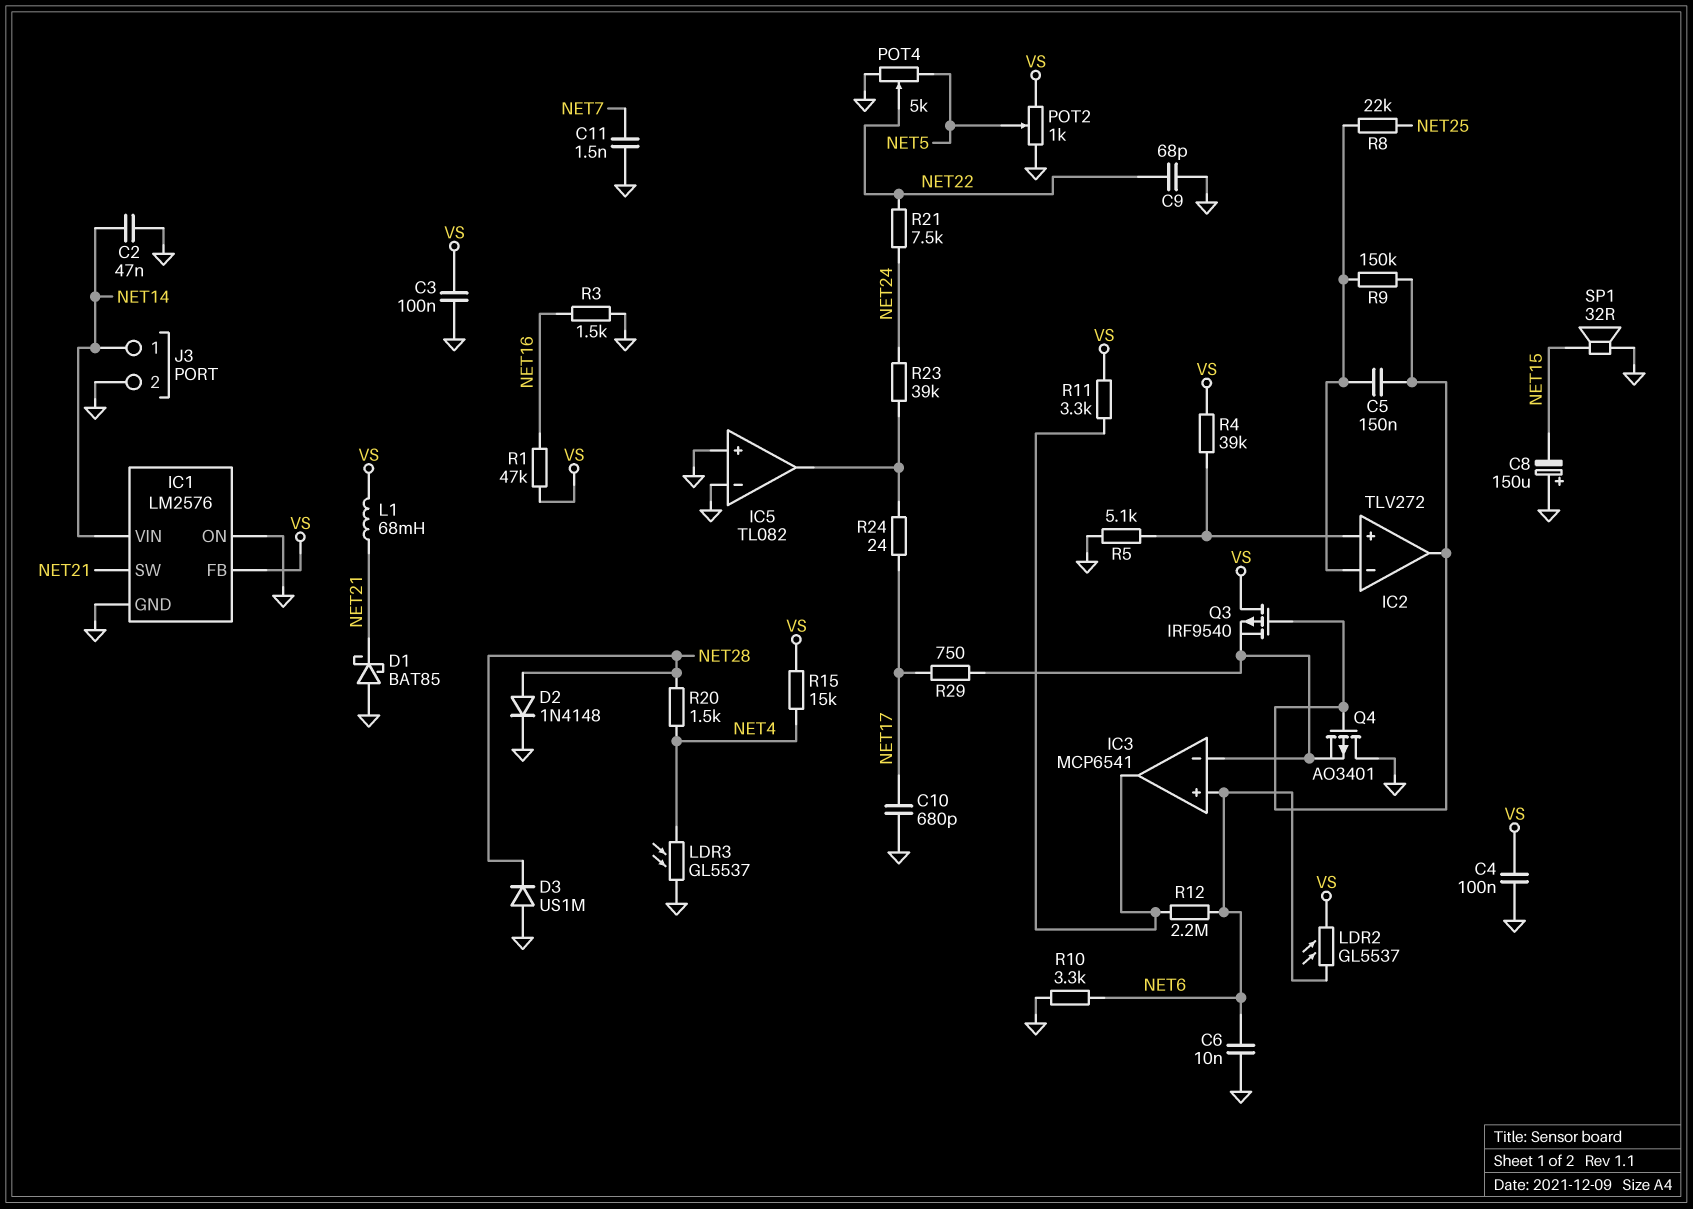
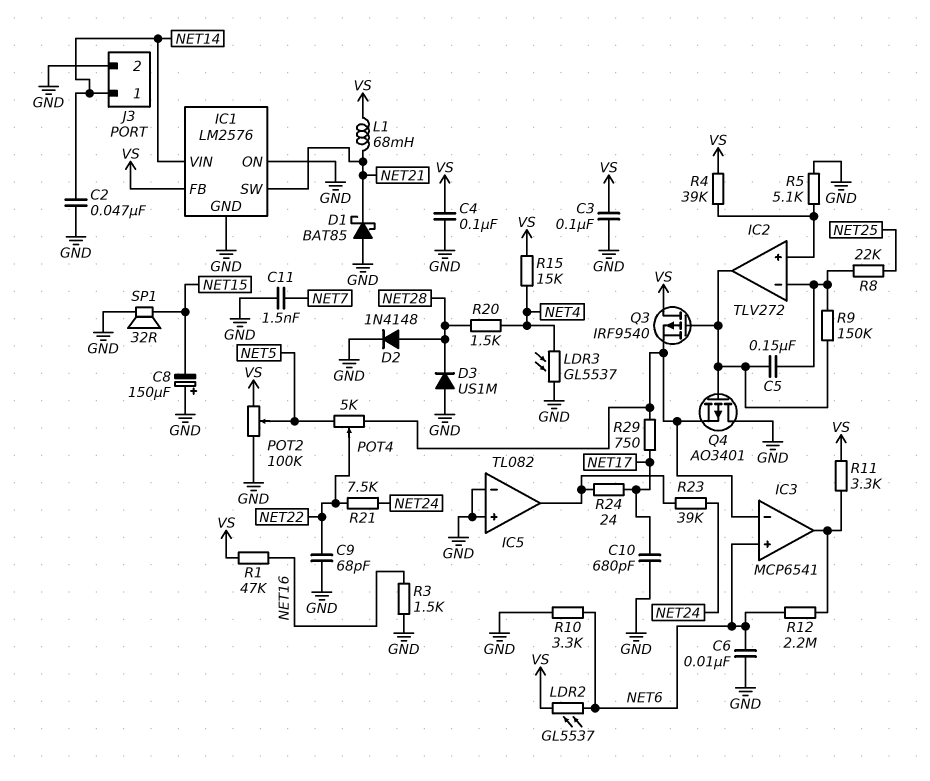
POT2: 1k (GND, VS, wiper NET5) -> 100k (GND, VS, wiper NET5)
POT4: 5k (GND, NET5, wiper NET22) -> 5k (IC3/in-, NET5, wiper NET22)

